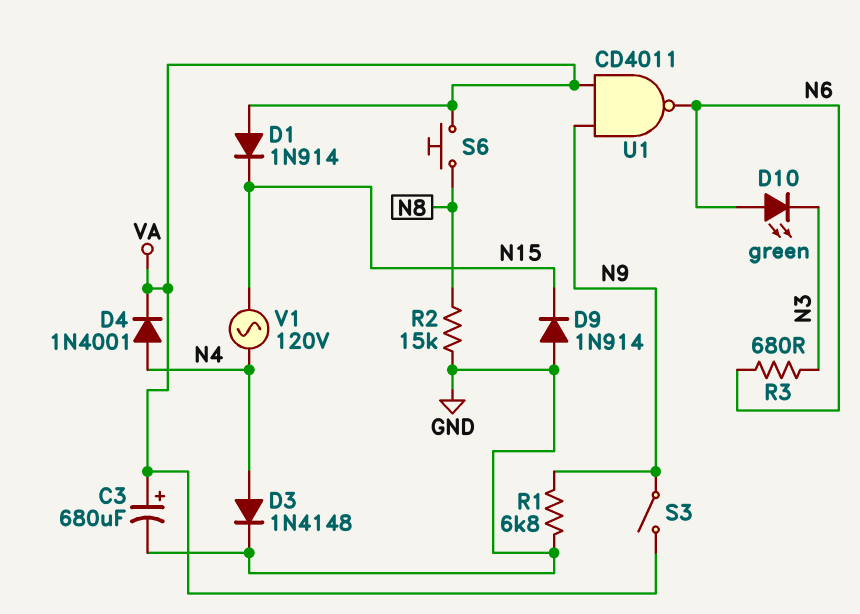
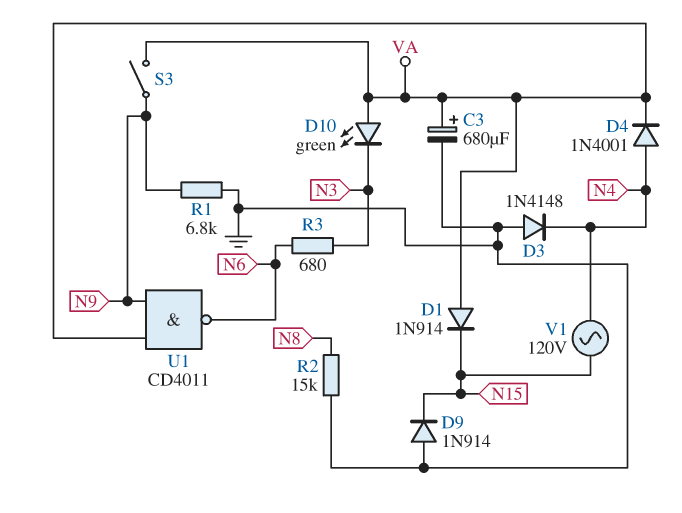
D3: diode 1N4148 (A N4, K GND) -> diode 1N4148 (A GND, K N4)
D10: LED green (A N6, K N3) -> LED green (A VA, K N3)
S6: button (N8, VA) -> none

